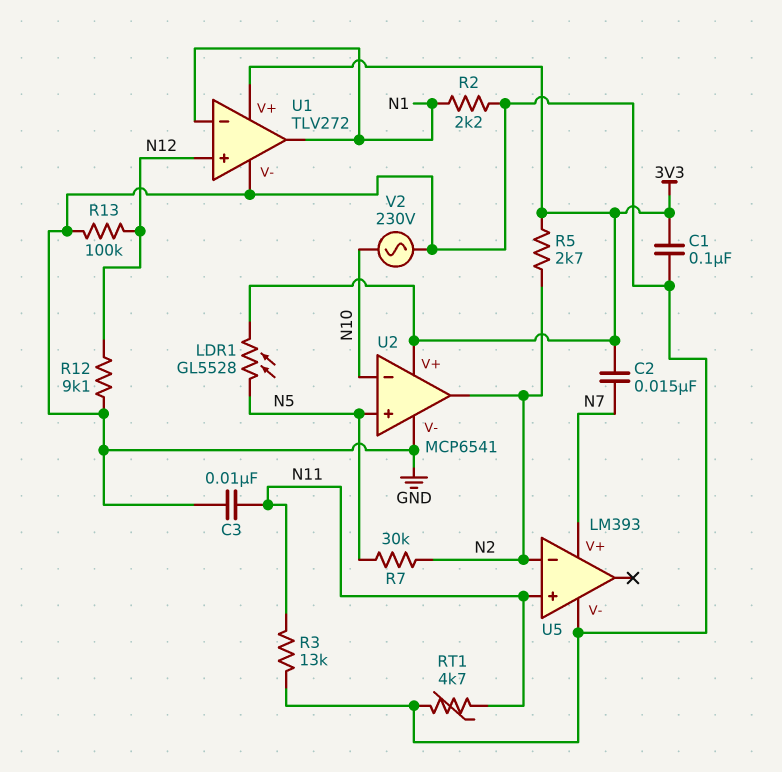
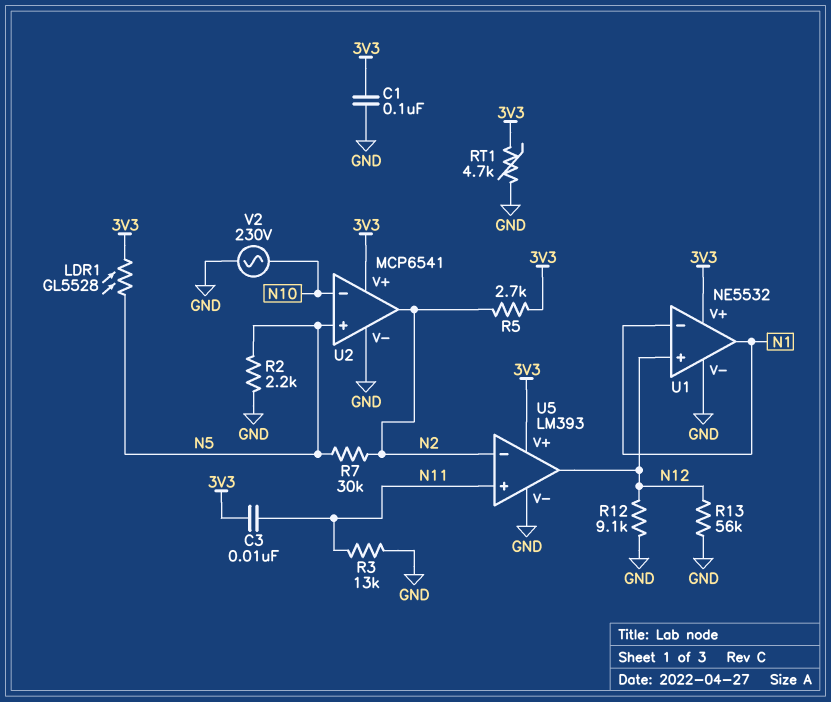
C2: 15nF (3V3, N7) -> none
C3: 10nF (GND, N11) -> 10nF (3V3, N11)
R2: 2.2k (GND, N1) -> 2.2k (GND, N5)
R13: 100k (GND, N12) -> 56k (GND, N12)
RT1: 4.7k (GND, N11) -> 4.7k (3V3, GND)
U1: TLV272 -> NE5532
U5 pin V+: N7 -> 3V3
U5 pin out: none -> N12

